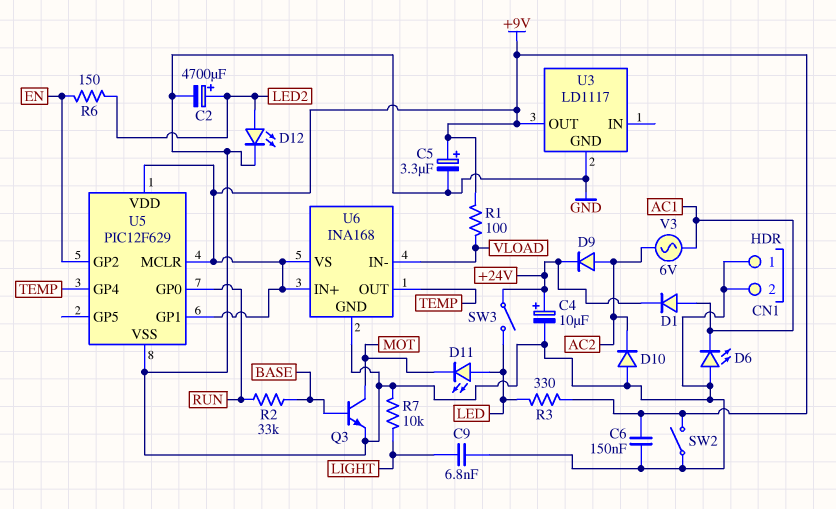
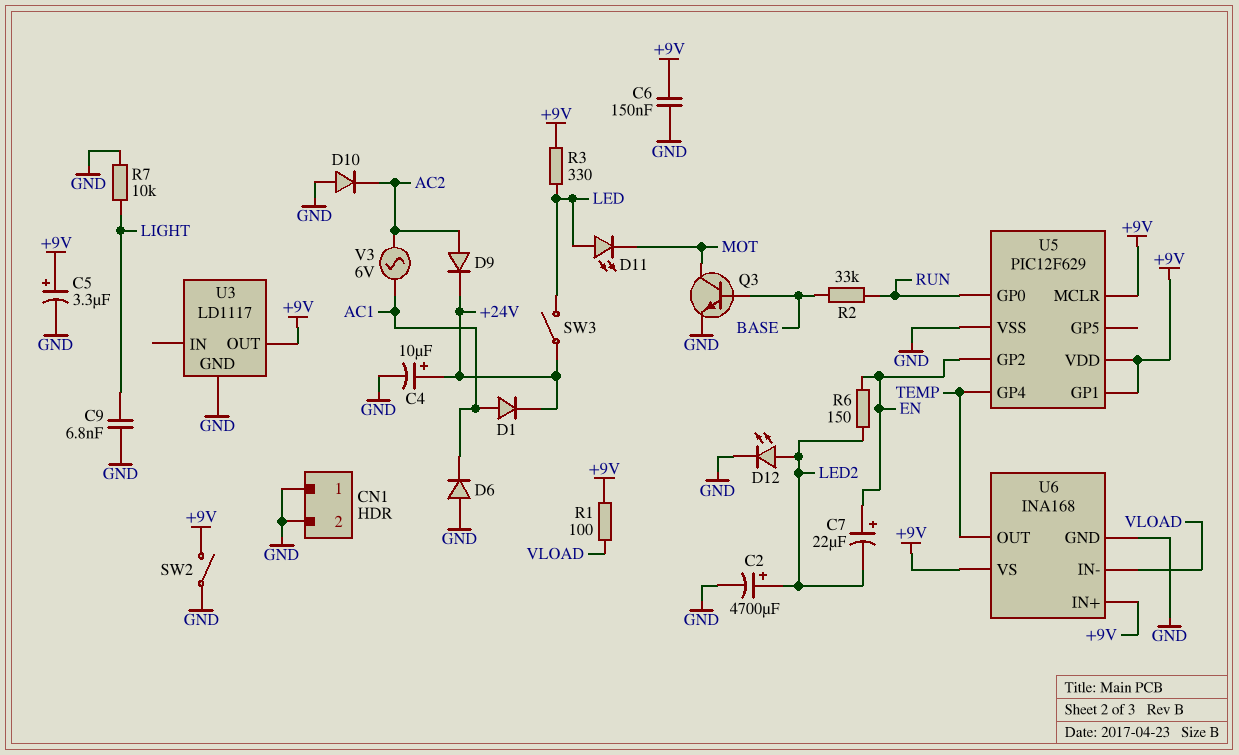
C7: none -> 22uF (plus EN, minus LED2)
D6: LED (A GND, K AC1) -> diode (A GND, K AC1)

